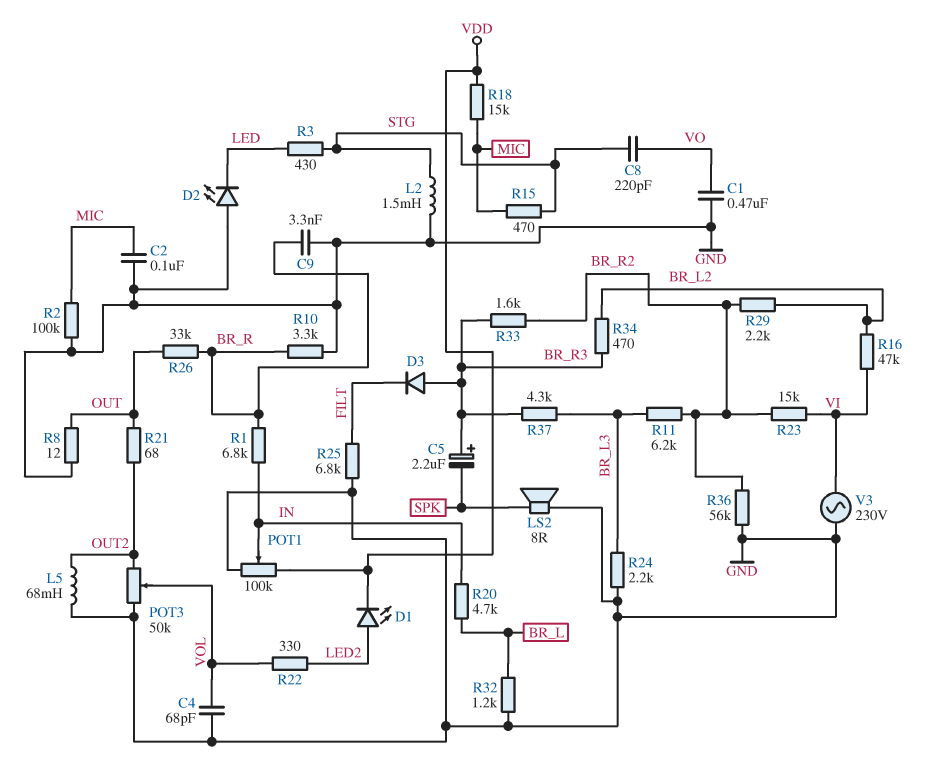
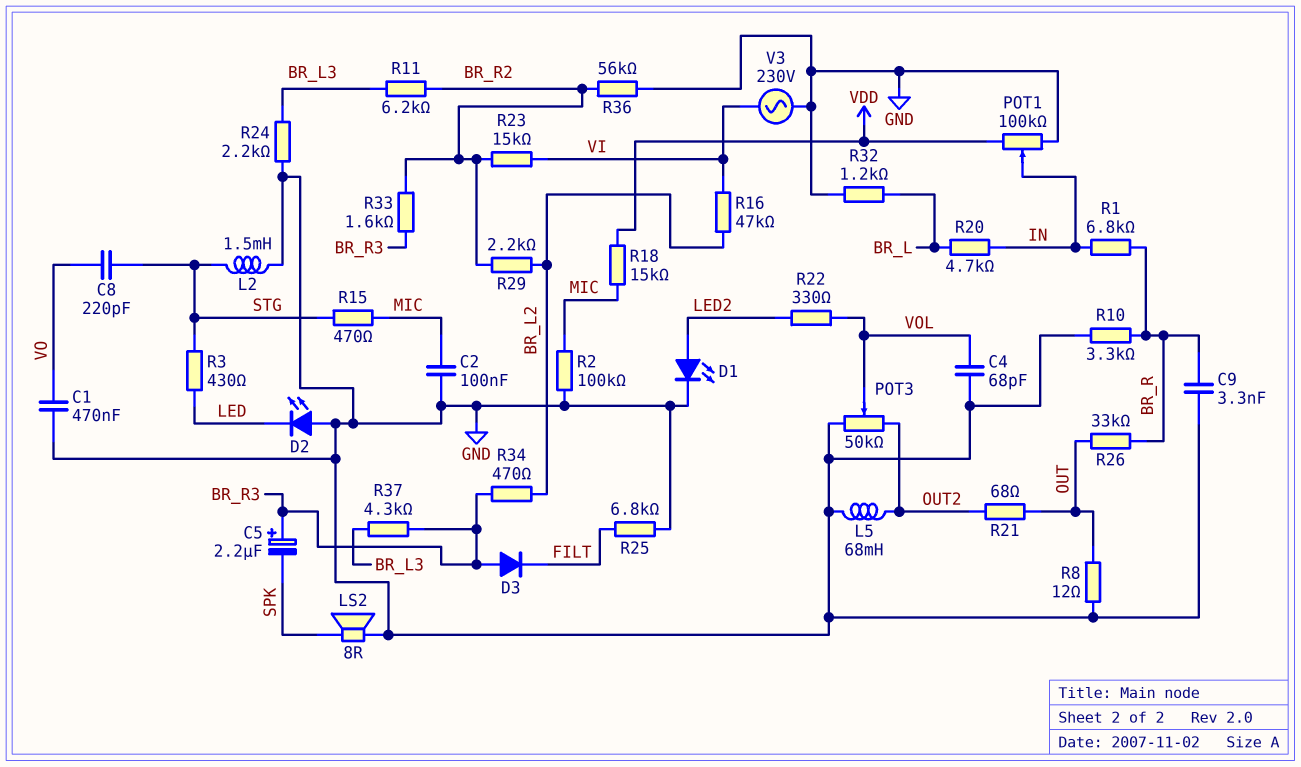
D1: LED (A LED2, K VDD) -> LED (A LED2, K GND)

